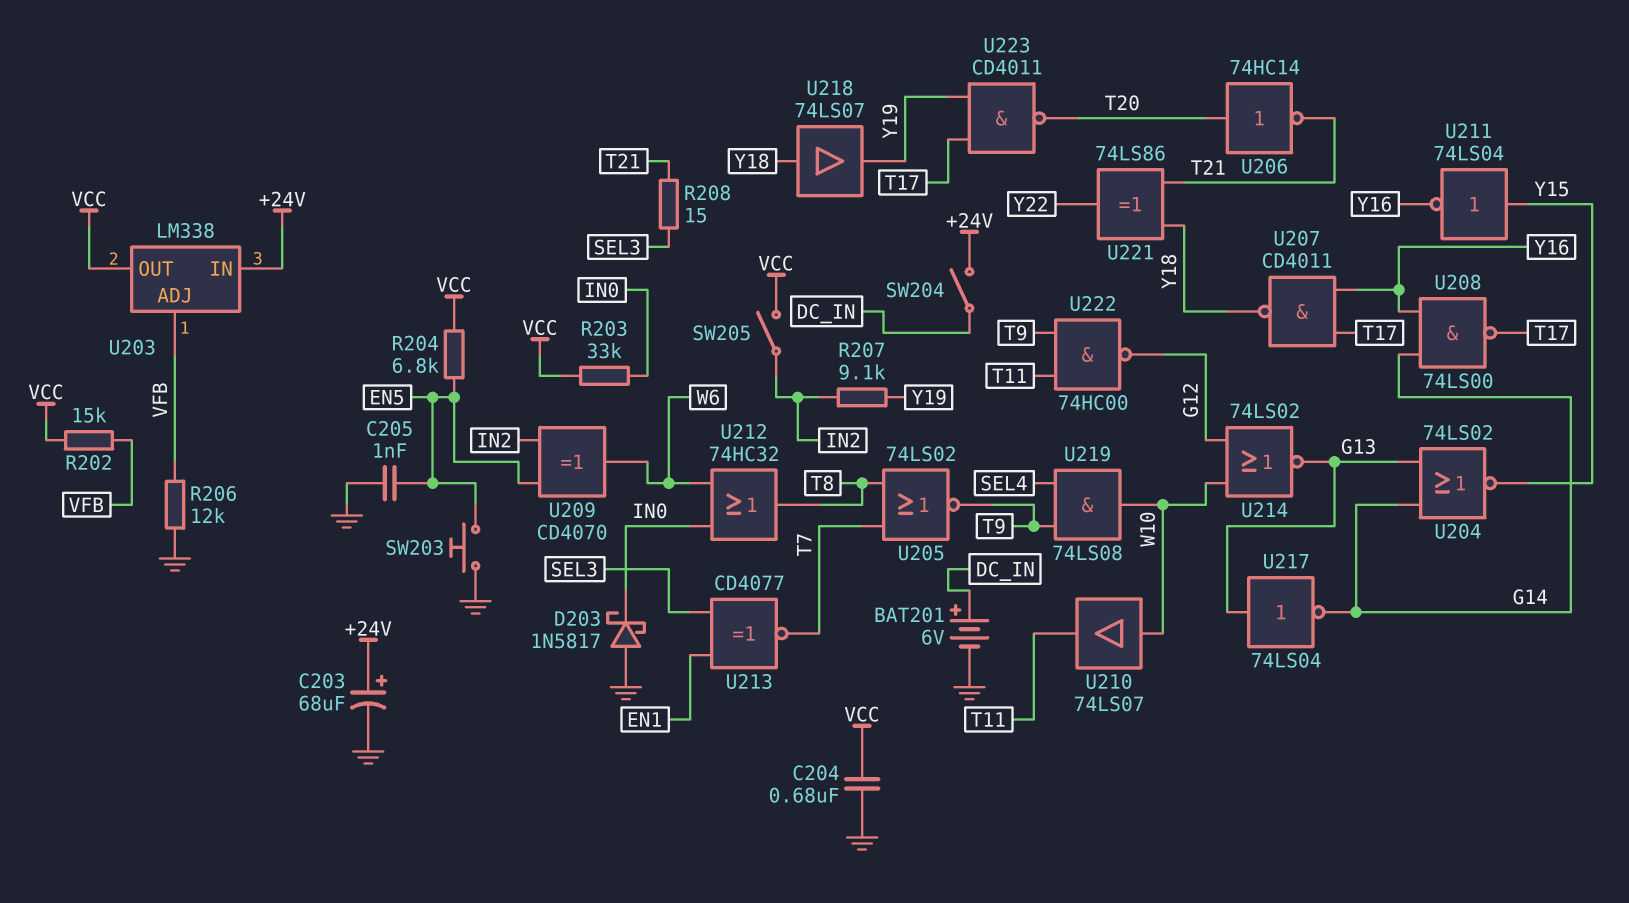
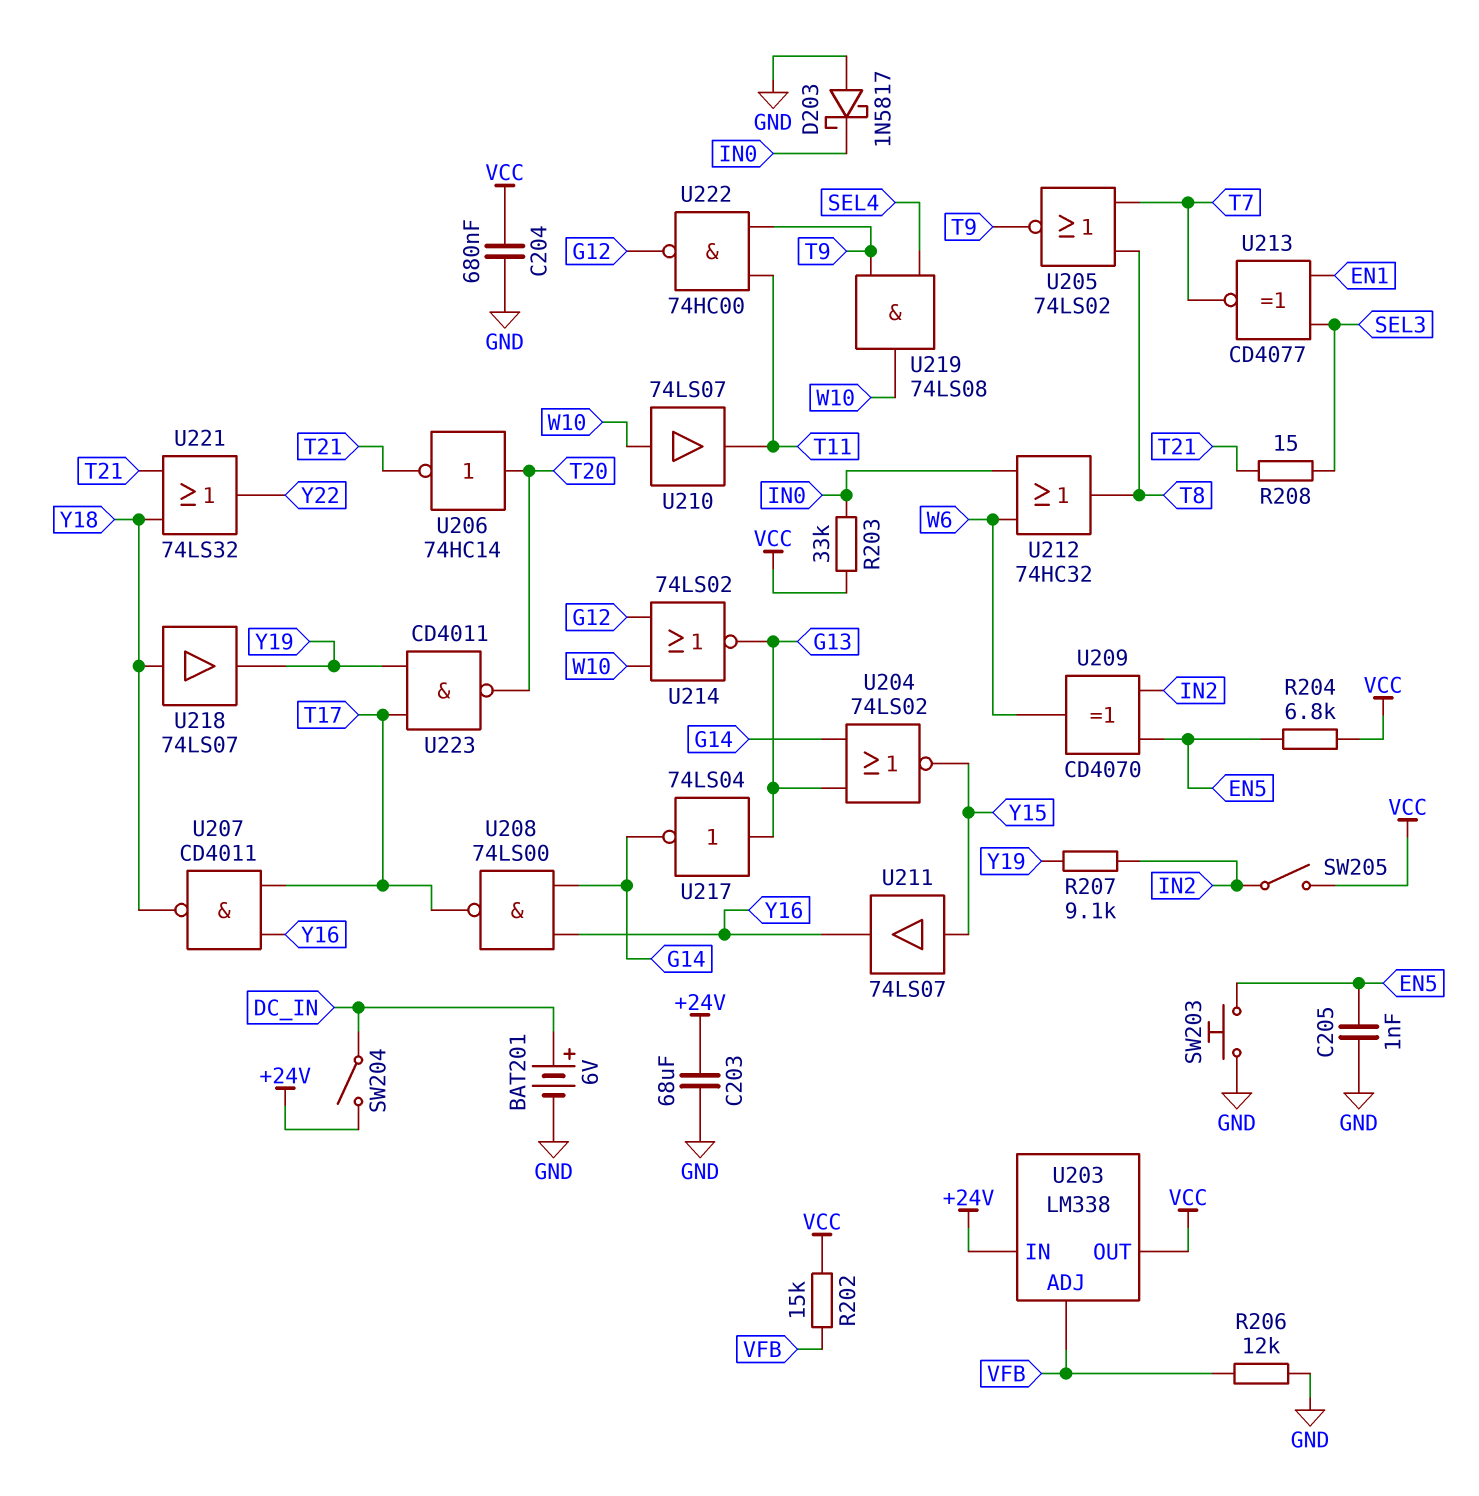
C203: 68uF (plus +24V, minus GND) -> 68uF (+24V, GND)
U211: NOT 74LS04 (in Y15, out Y16) -> buffer 74LS07 (in Y15, out Y16)
U221: XOR 74LS86 (in T21, in Y18, out Y22) -> OR 74LS32 (in T21, in Y18, out Y22)

